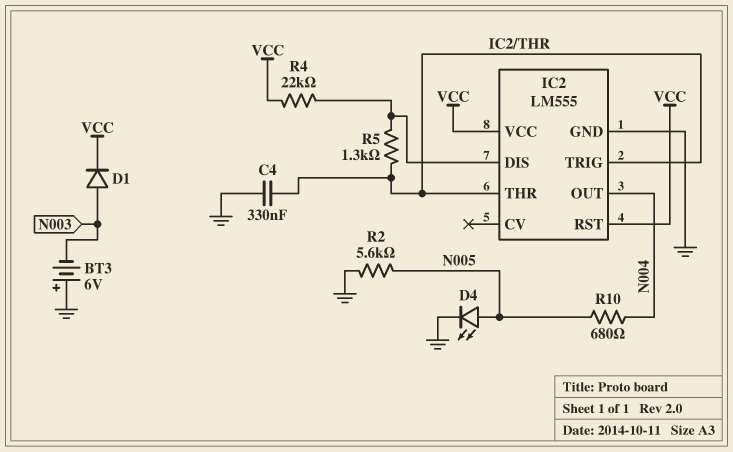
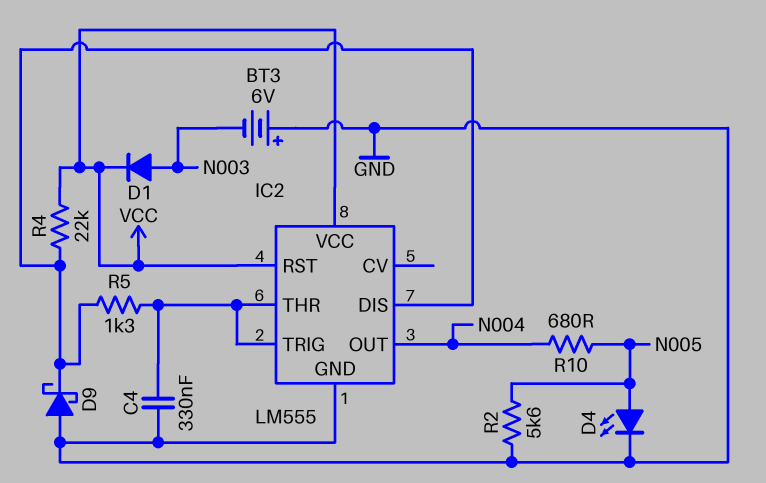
D9: none -> schottky (A GND, K IC2/DIS)

